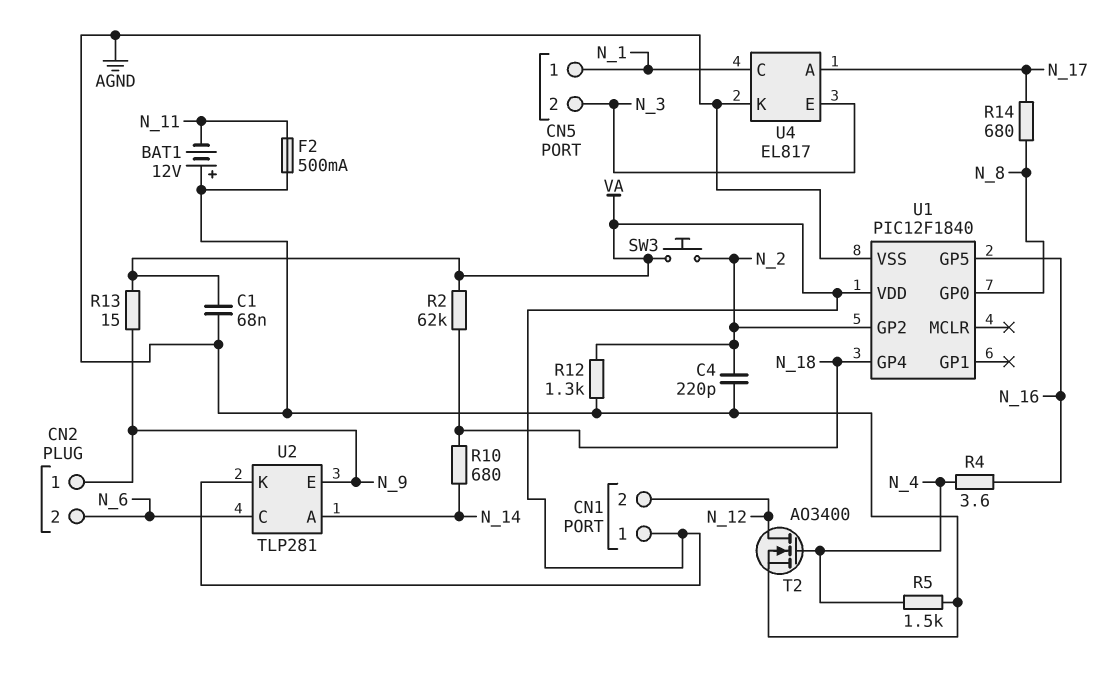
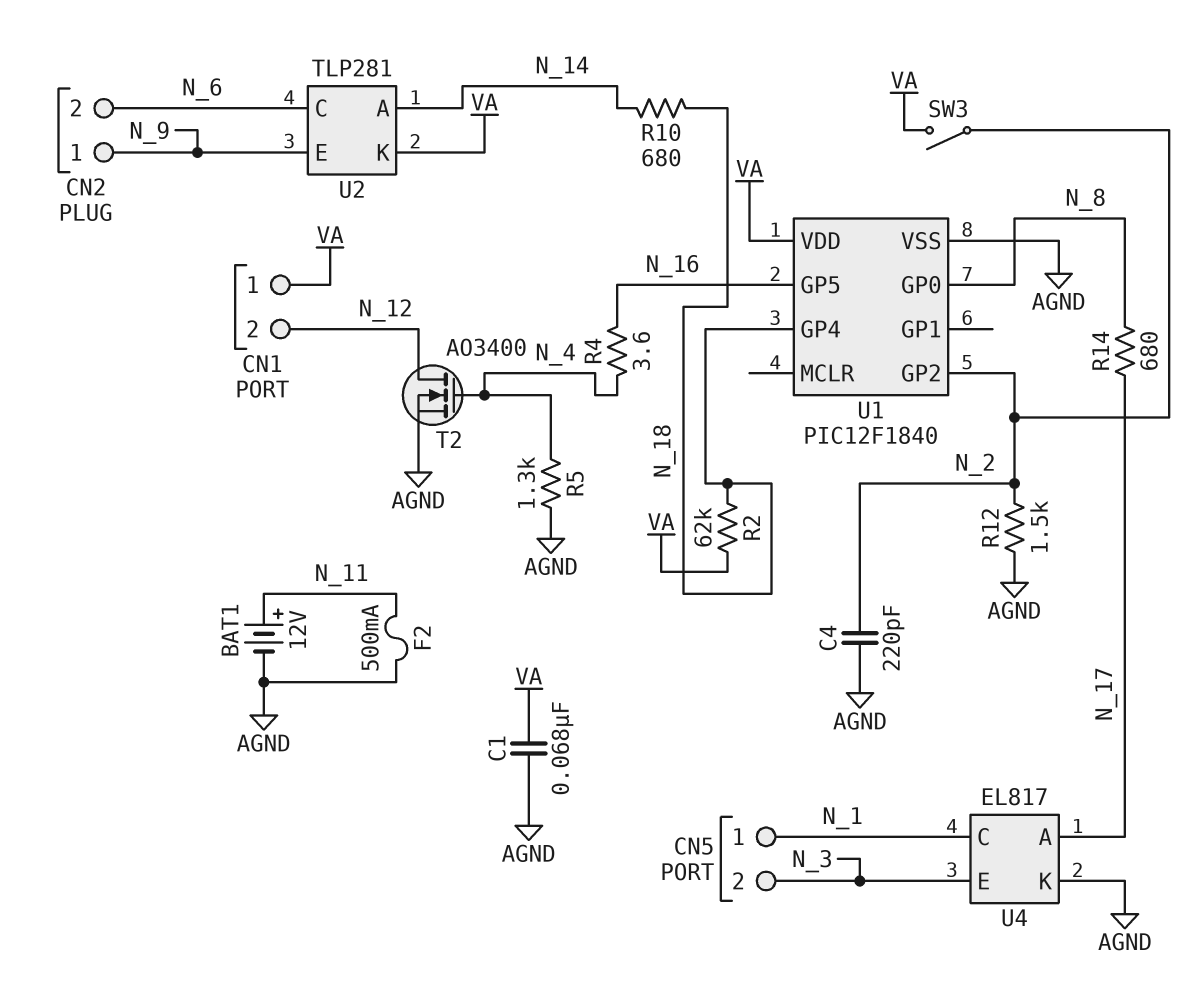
BAT1: 12V (plus AGND, minus N_11) -> 12V (plus N_11, minus AGND)
R5: 1.5k (AGND, N_4) -> 1.3k (AGND, N_4)
R12: 1.3k (AGND, N_2) -> 1.5k (AGND, N_2)
R13: 15 (N_9, VA) -> none
SW3: button (N_2, VA) -> switch (N_2, VA)

